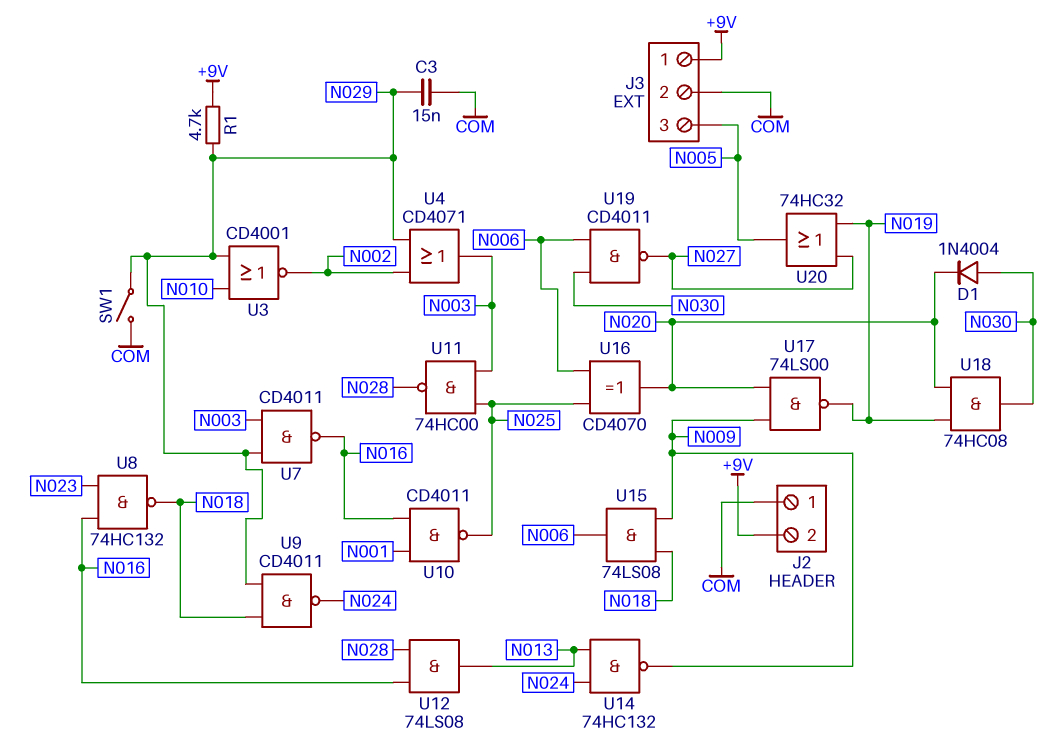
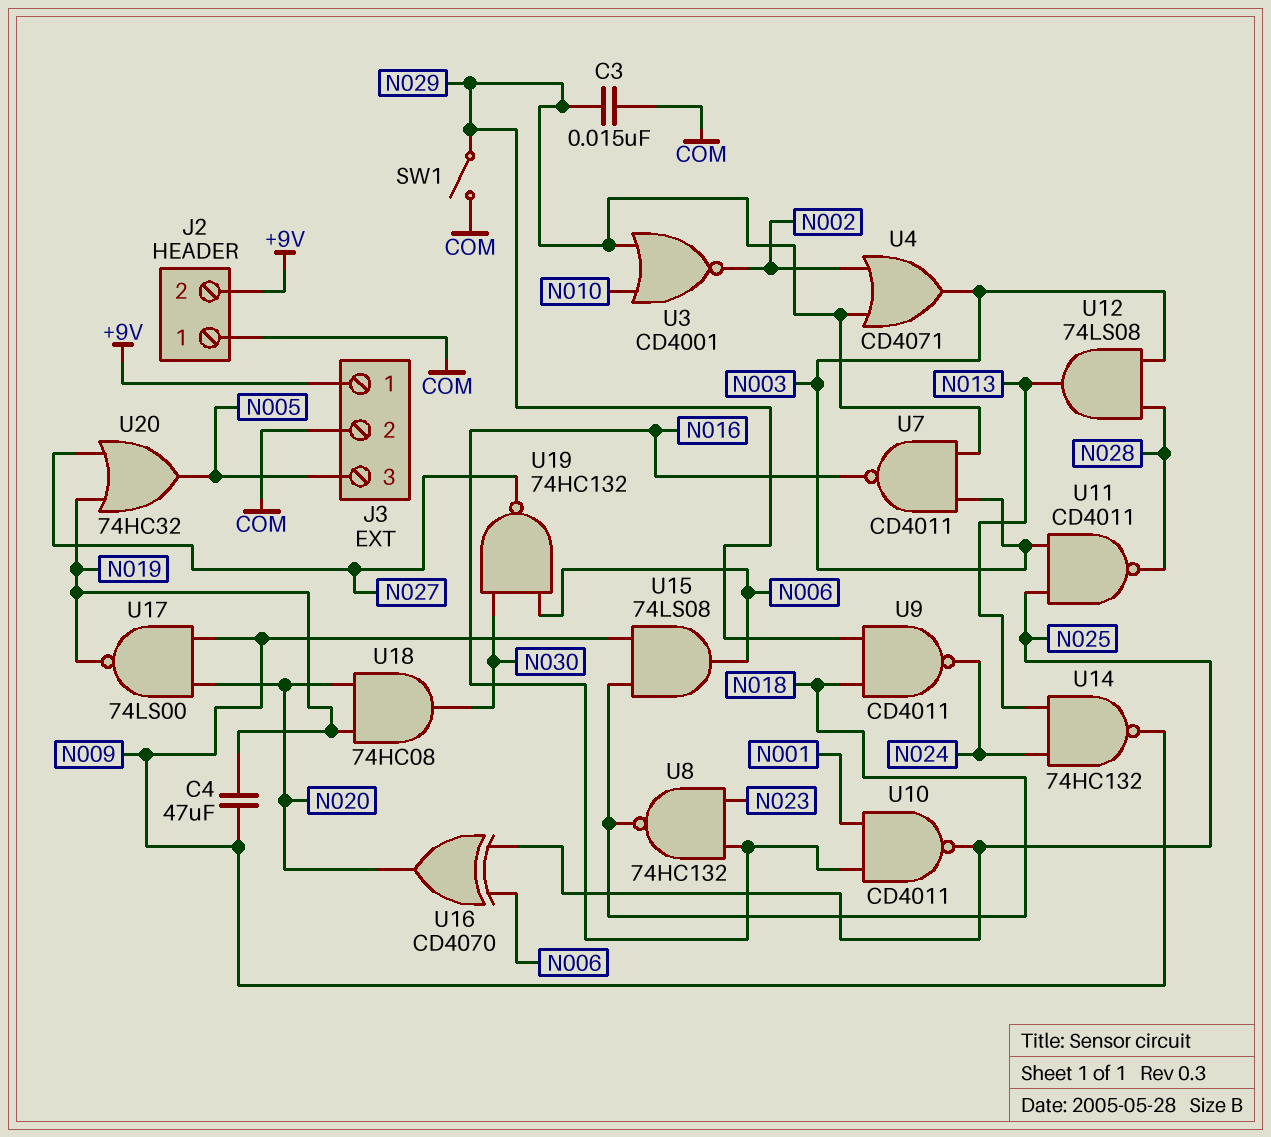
C4: none -> 47uF (N009, N019)
D1: diode 1N4004 (A N030, K N020) -> none
R1: 4.7k (+9V, N029) -> none
U11: NAND 74HC00 (in N003, in N025, out N028) -> NAND CD4011 (in N003, in N025, out N028)
U12: AND 74LS08 (in N016, in N028, out N013) -> AND 74LS08 (in N003, in N028, out N013)
U19: NAND CD4011 (in N006, in N030, out N027) -> NAND 74HC132 (in N006, in N030, out N027)

